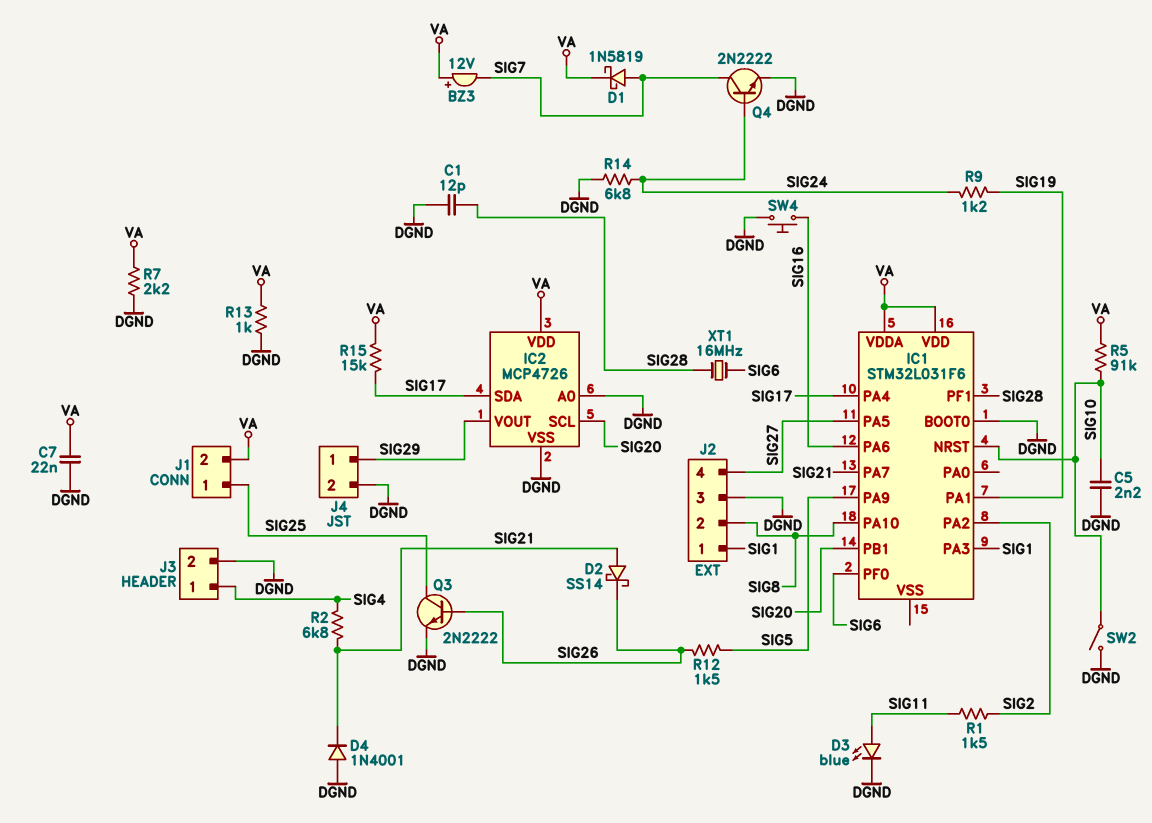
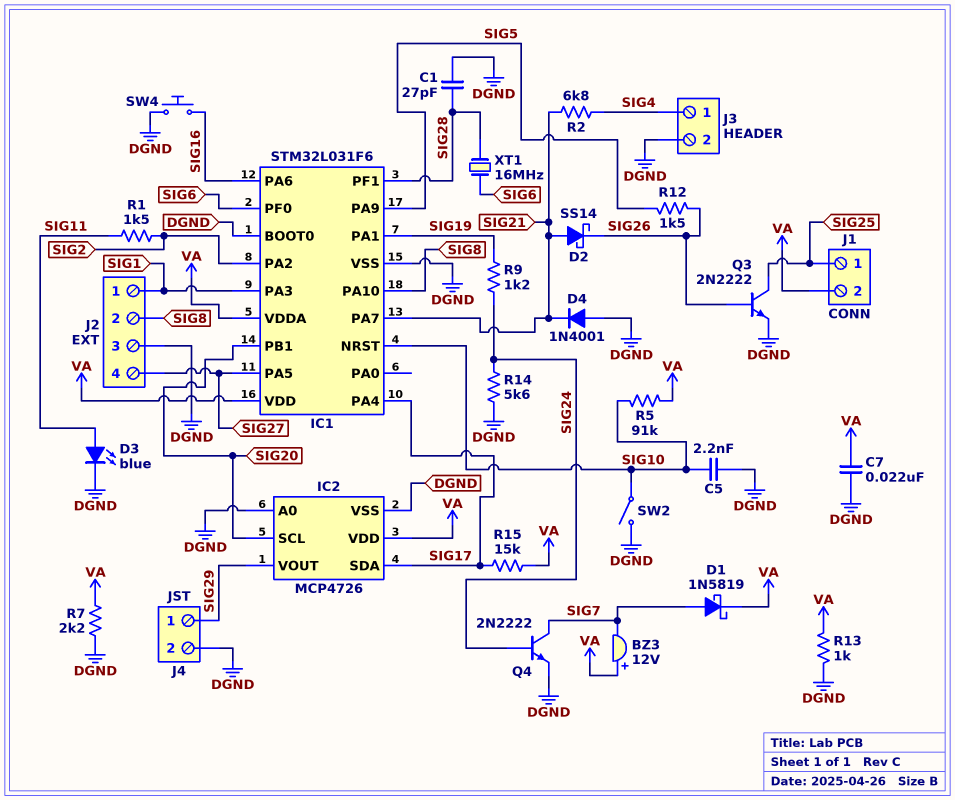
C1: 12pF (DGND, SIG28) -> 27pF (DGND, SIG28)
IC1 pin VSS: none -> DGND
R14: 6.8k (DGND, SIG24) -> 5.6k (DGND, SIG24)

